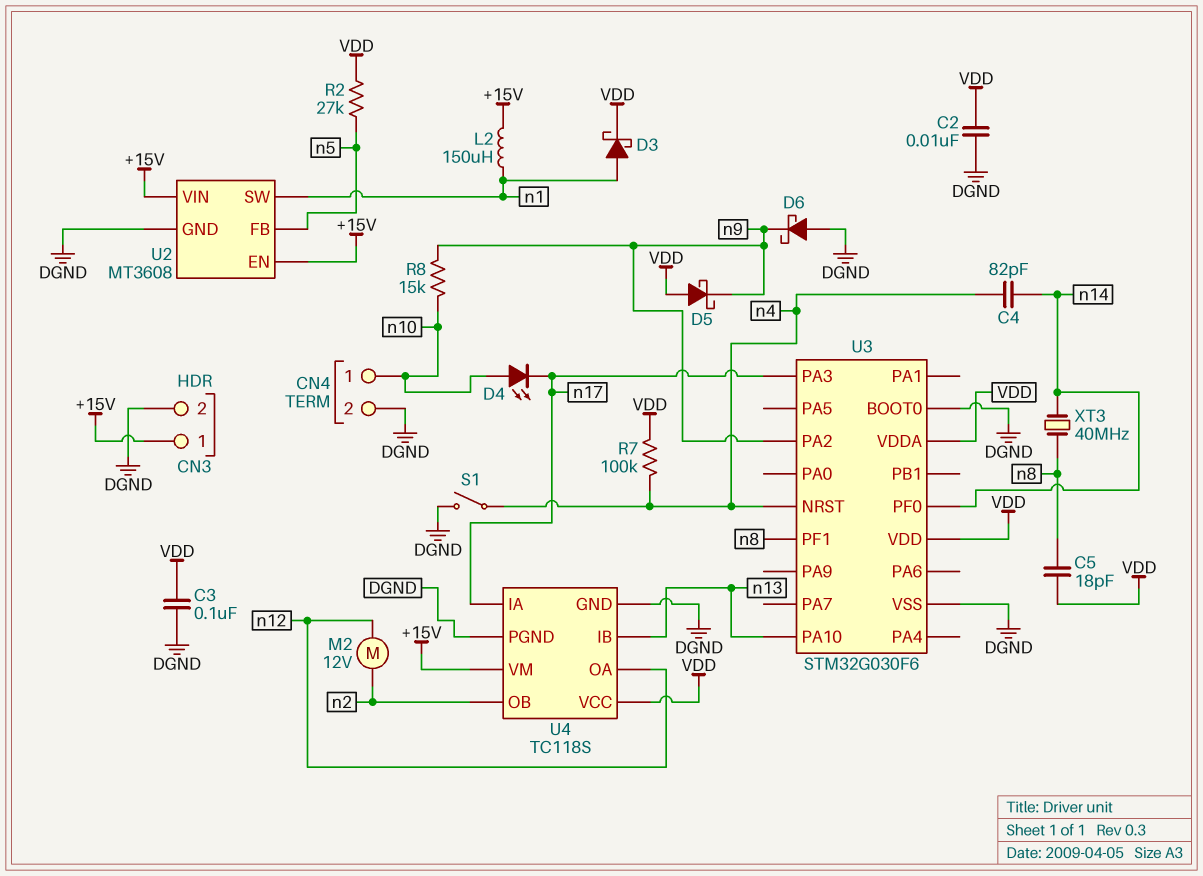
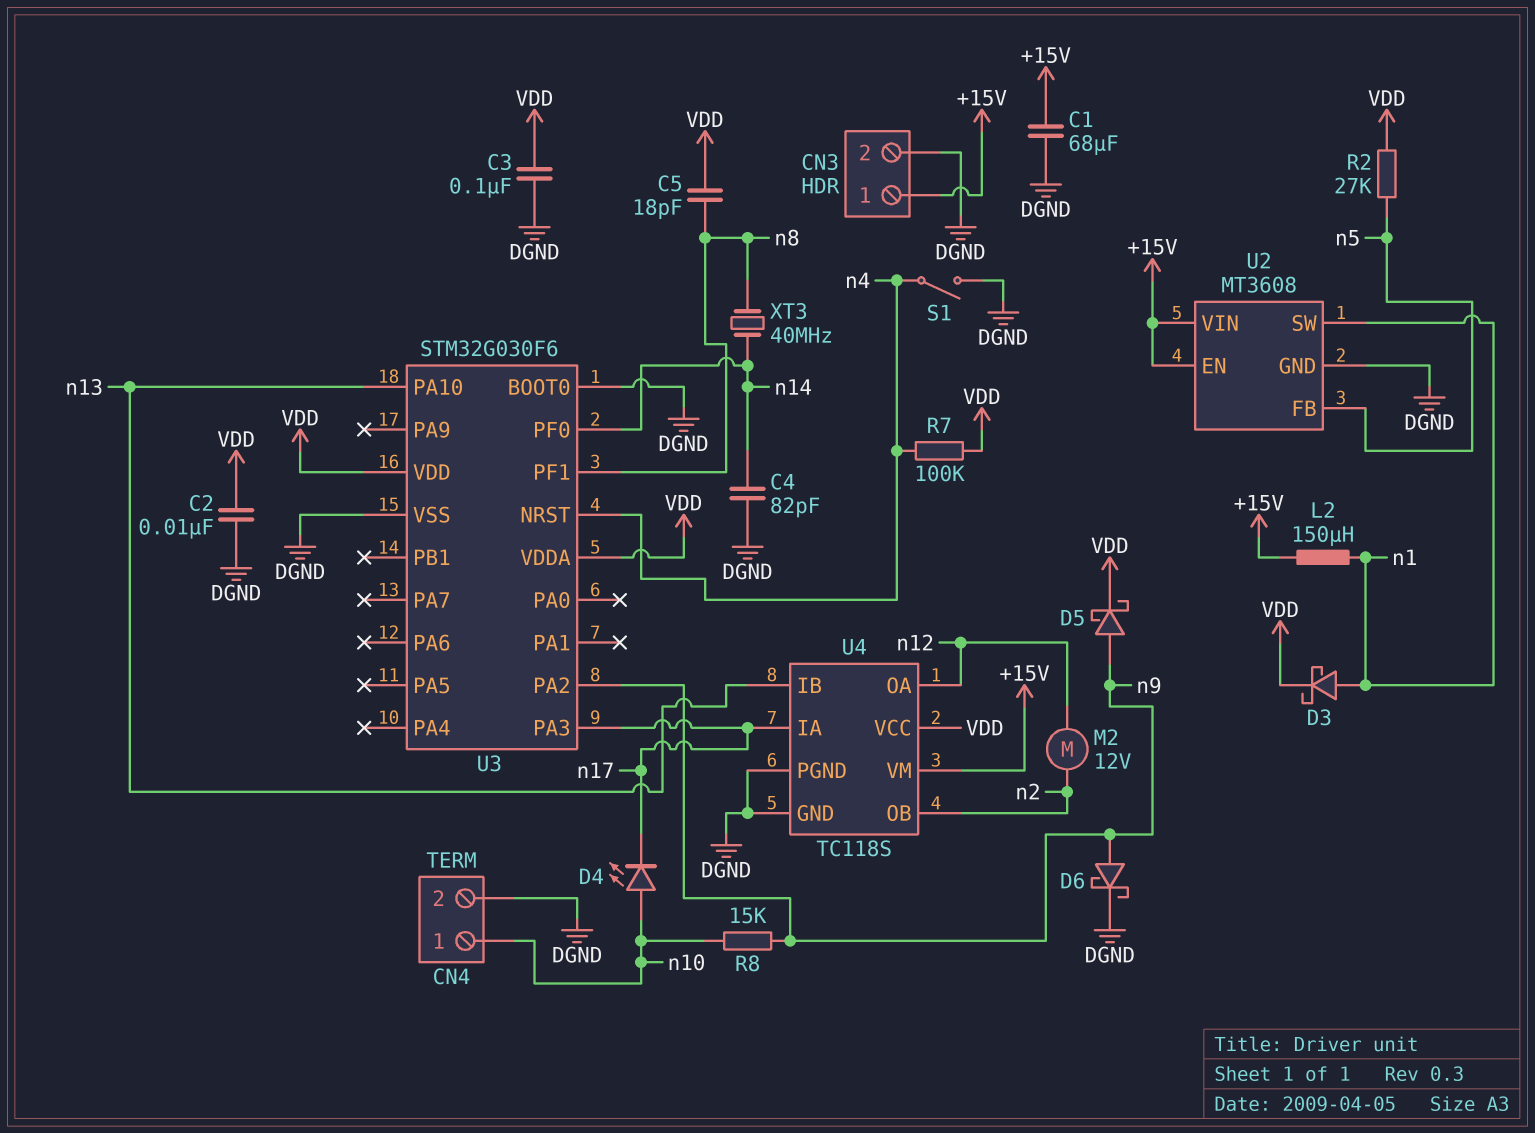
C1: none -> 68uF (+15V, DGND)
C4: 82pF (n4, n14) -> 82pF (DGND, n14)
D5: schottky (A VDD, K n9) -> schottky (A n9, K VDD)
D6: schottky (A DGND, K n9) -> schottky (A n9, K DGND)

